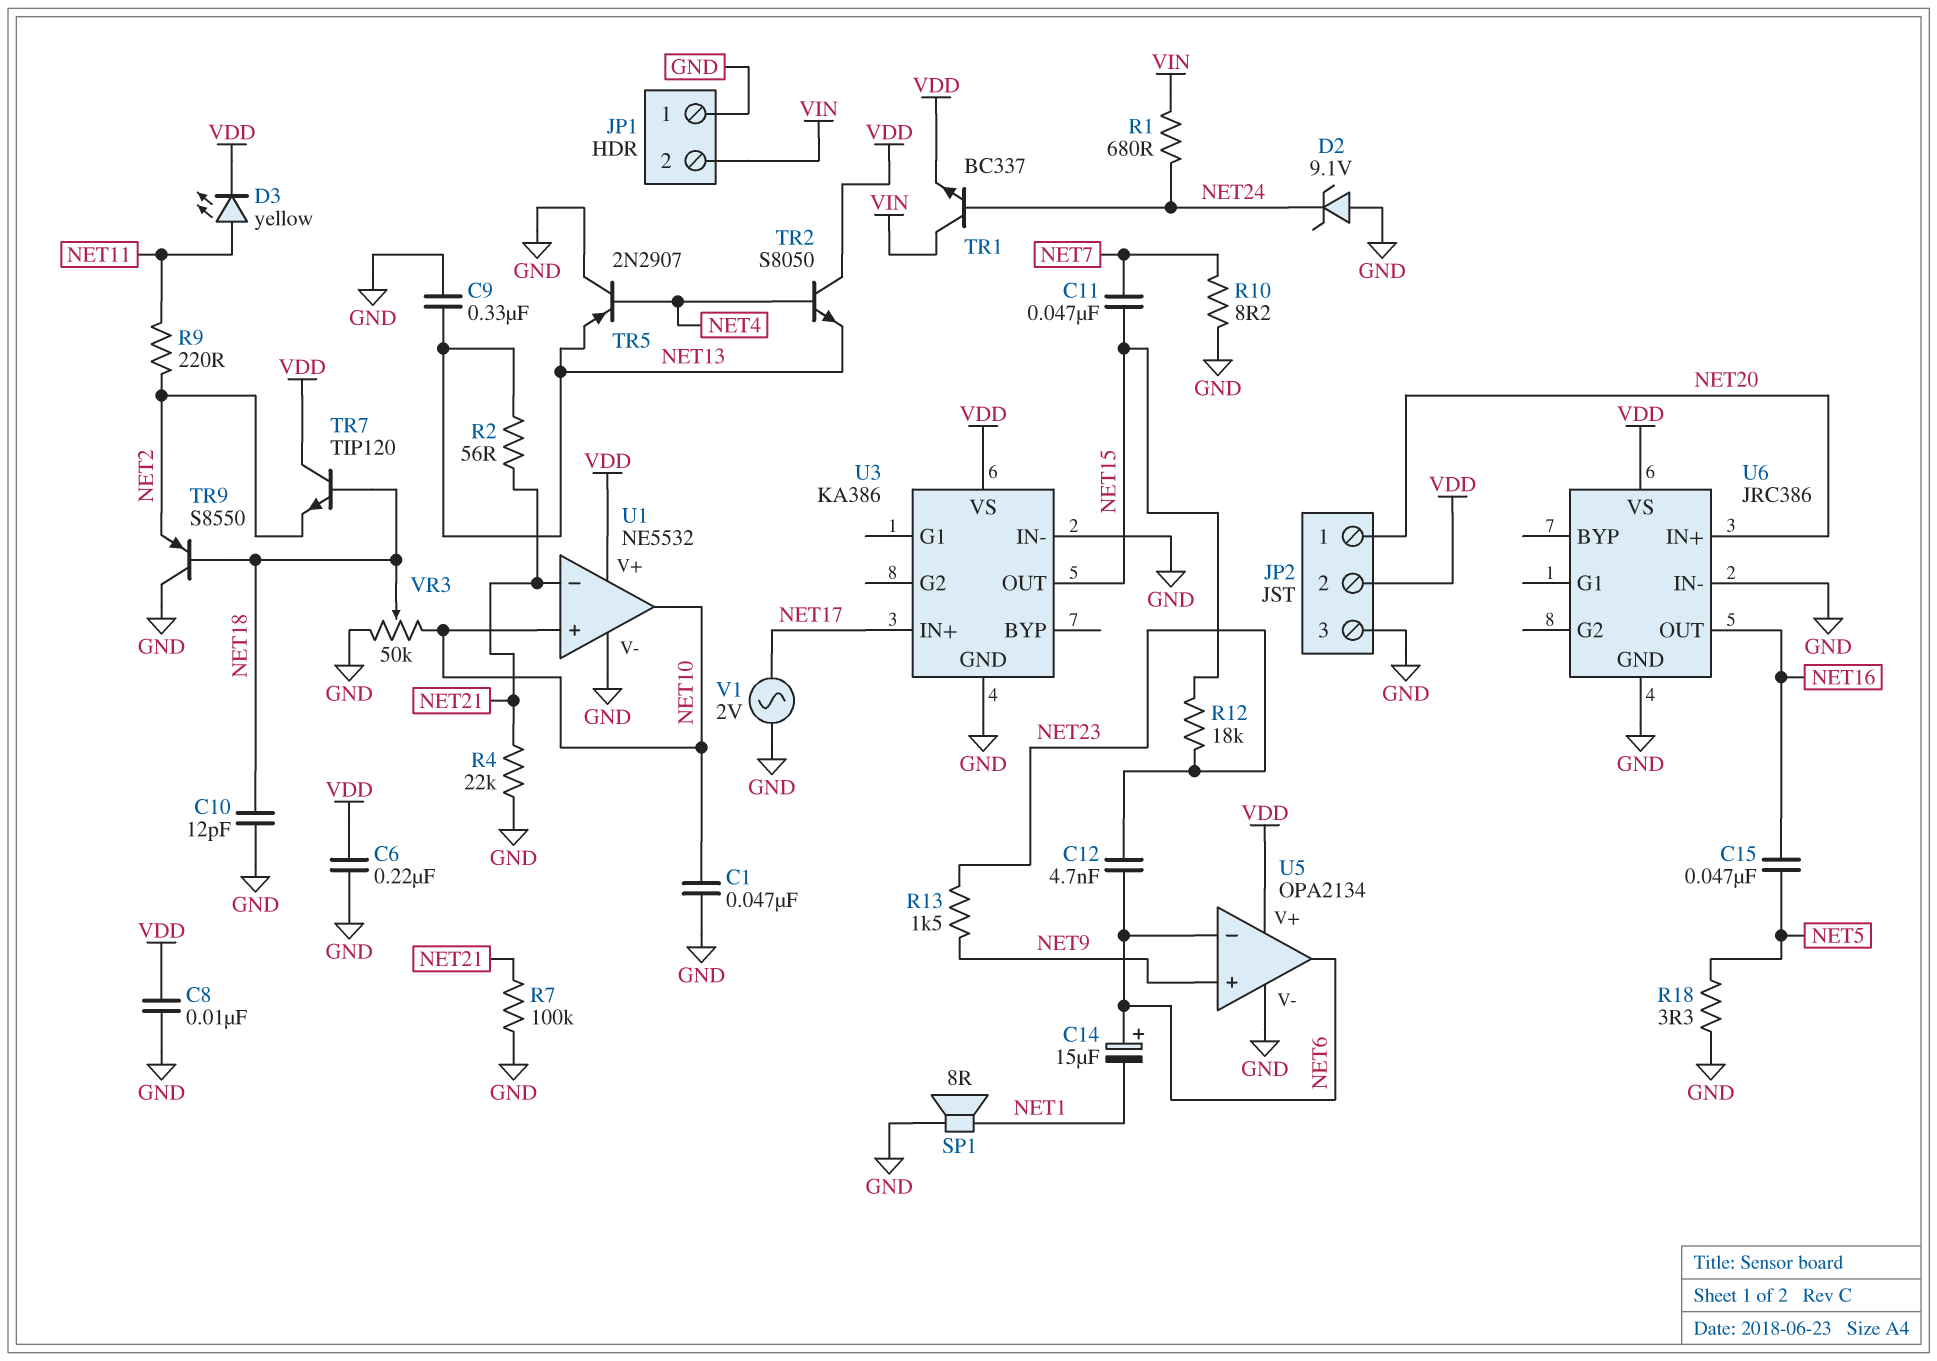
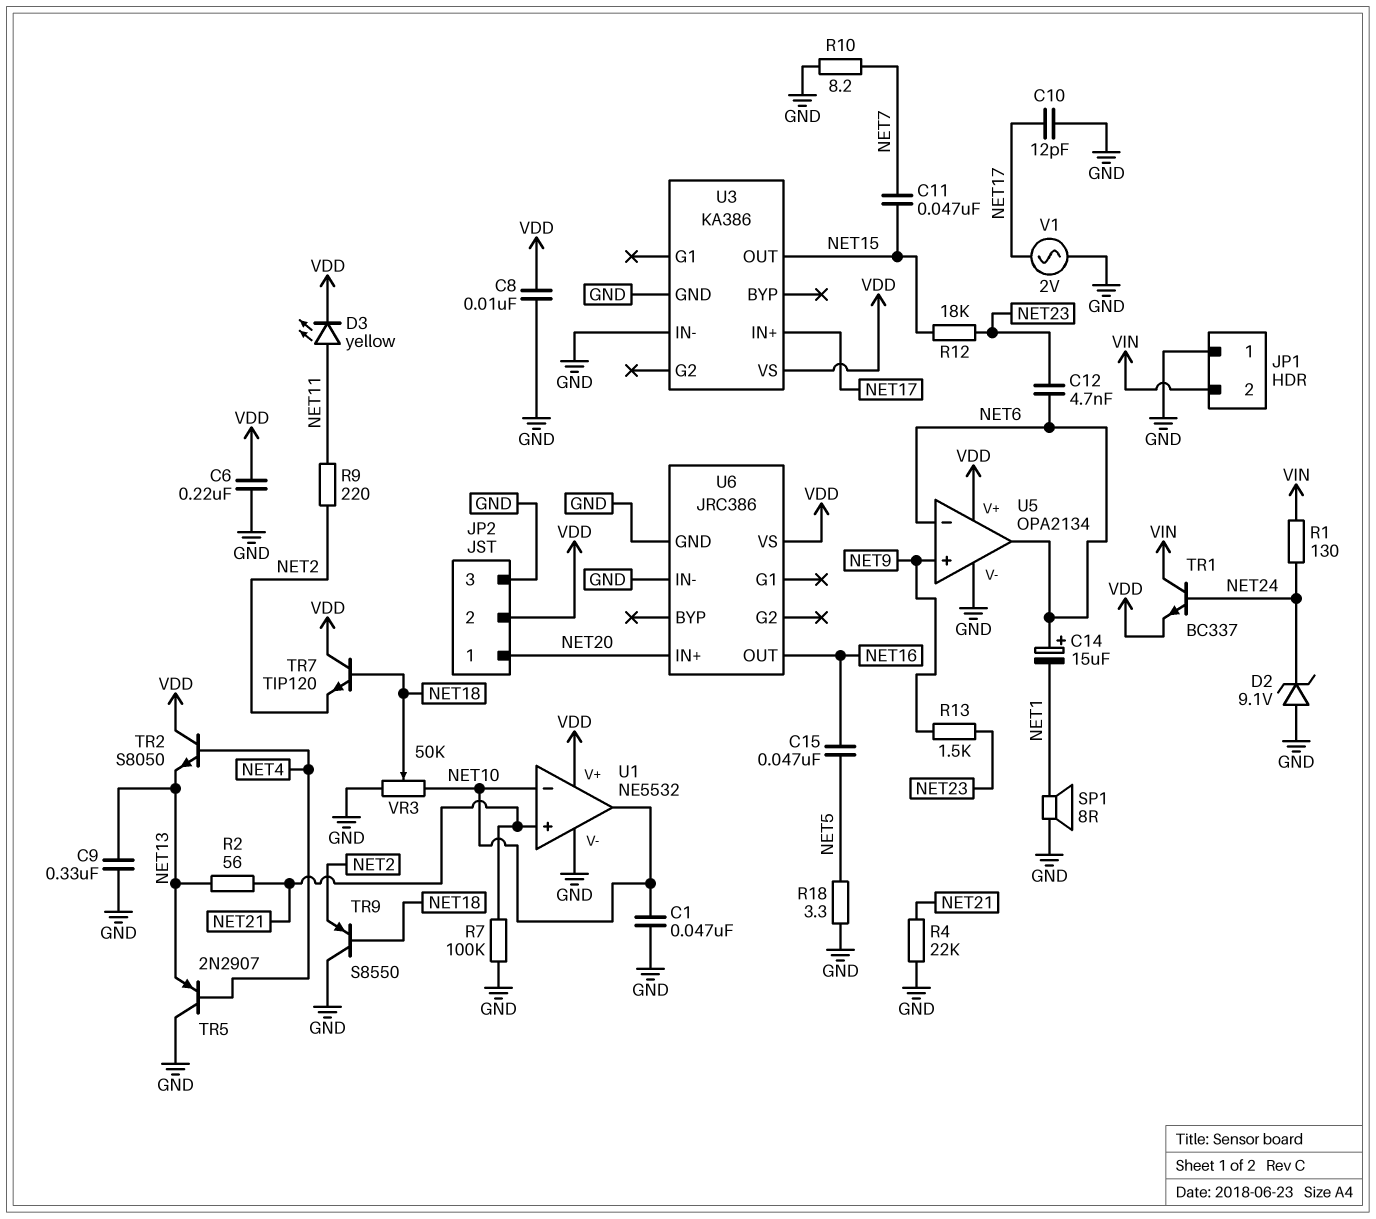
C10: 12pF (GND, NET18) -> 12pF (GND, NET17)
R1: 680 (NET24, VIN) -> 130 (NET24, VIN)
U1 pin in+: NET10 -> NET21
U1 pin in-: NET21 -> NET10

